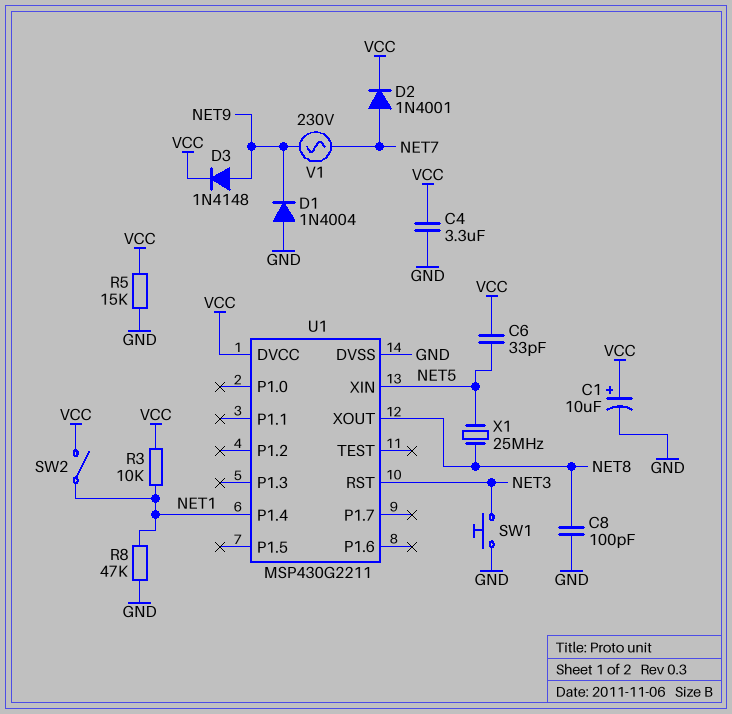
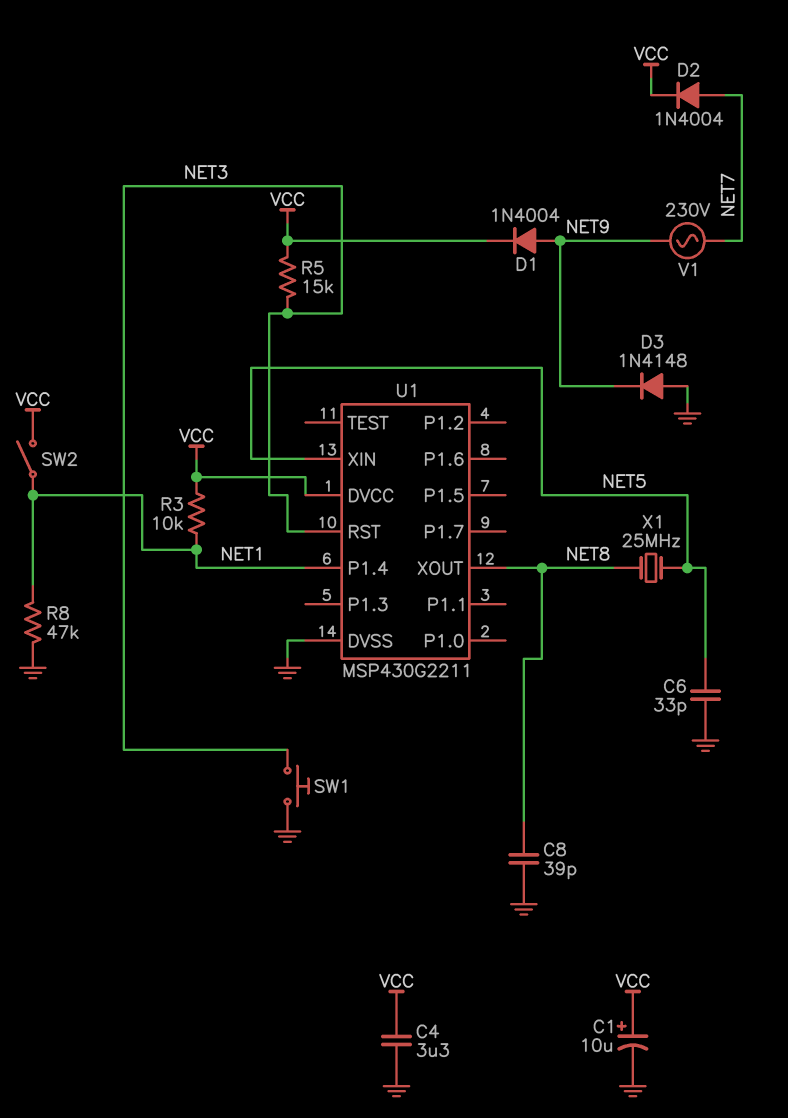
C6: 33pF (NET5, VCC) -> 33pF (GND, NET5)
C8: 100pF (GND, NET8) -> 39pF (GND, NET8)
D1: diode 1N4004 (A GND, K NET9) -> diode 1N4004 (A NET9, K VCC)
D2: diode 1N4001 (A NET7, K VCC) -> diode 1N4004 (A NET7, K VCC)
D3: diode 1N4148 (A NET9, K VCC) -> diode 1N4148 (A GND, K NET9)
R5: 15k (GND, VCC) -> 15k (NET3, VCC)

